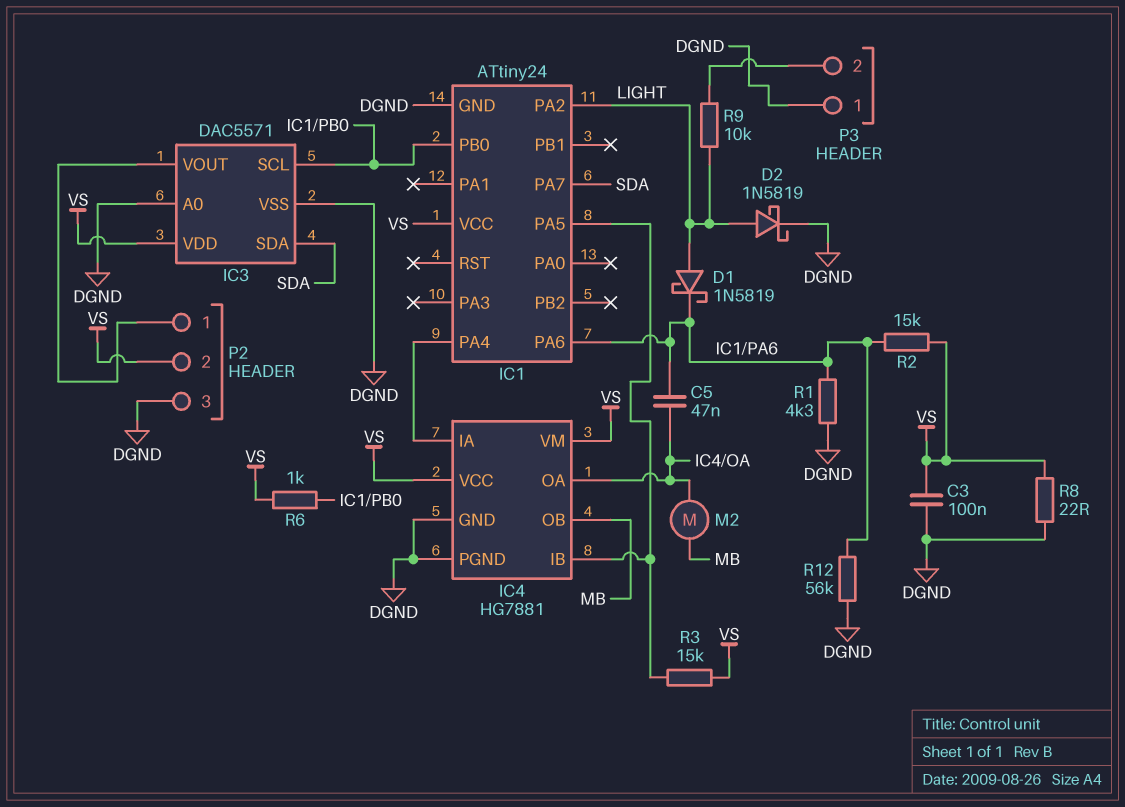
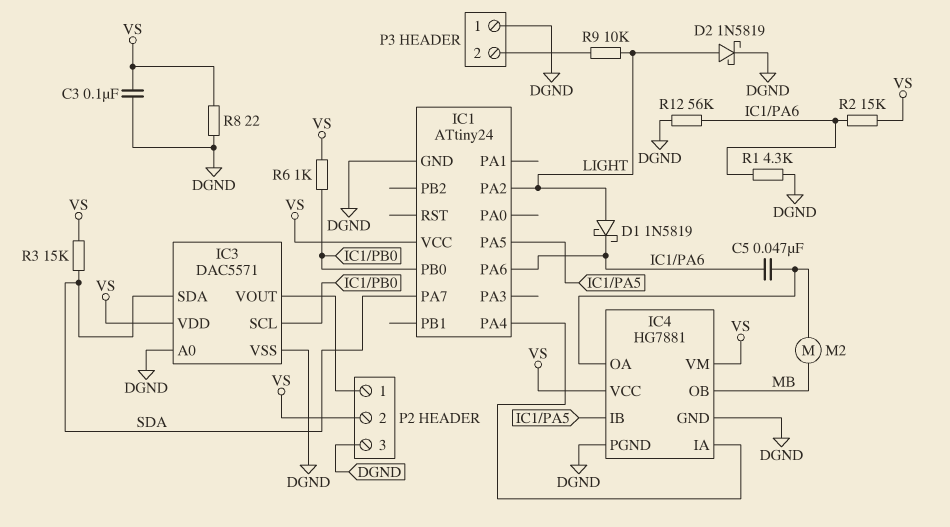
R3: 15k (IC1/PA5, VS) -> 15k (SDA, VS)

